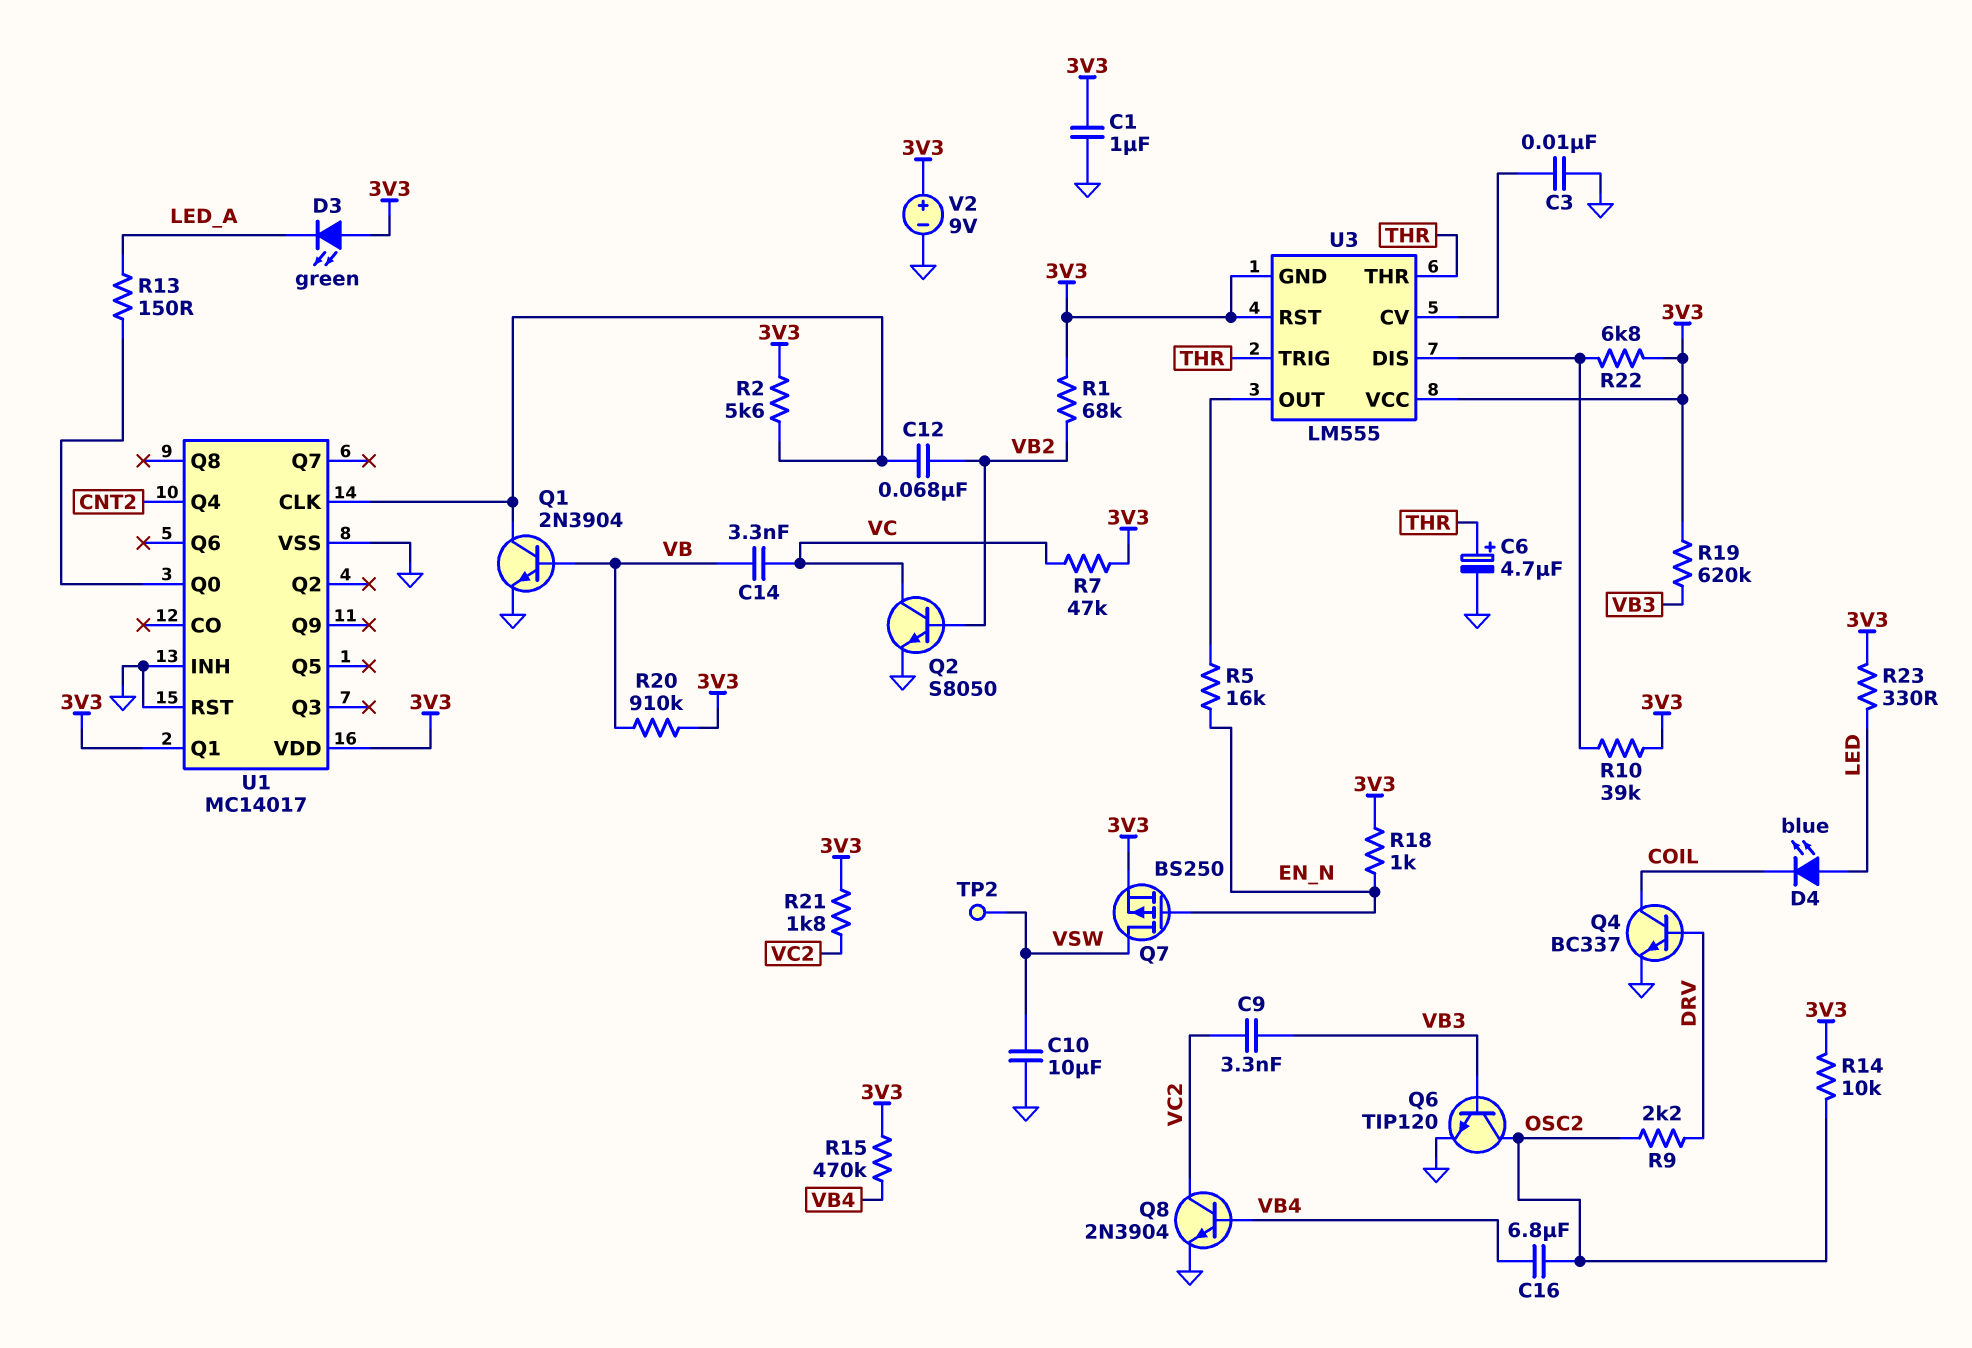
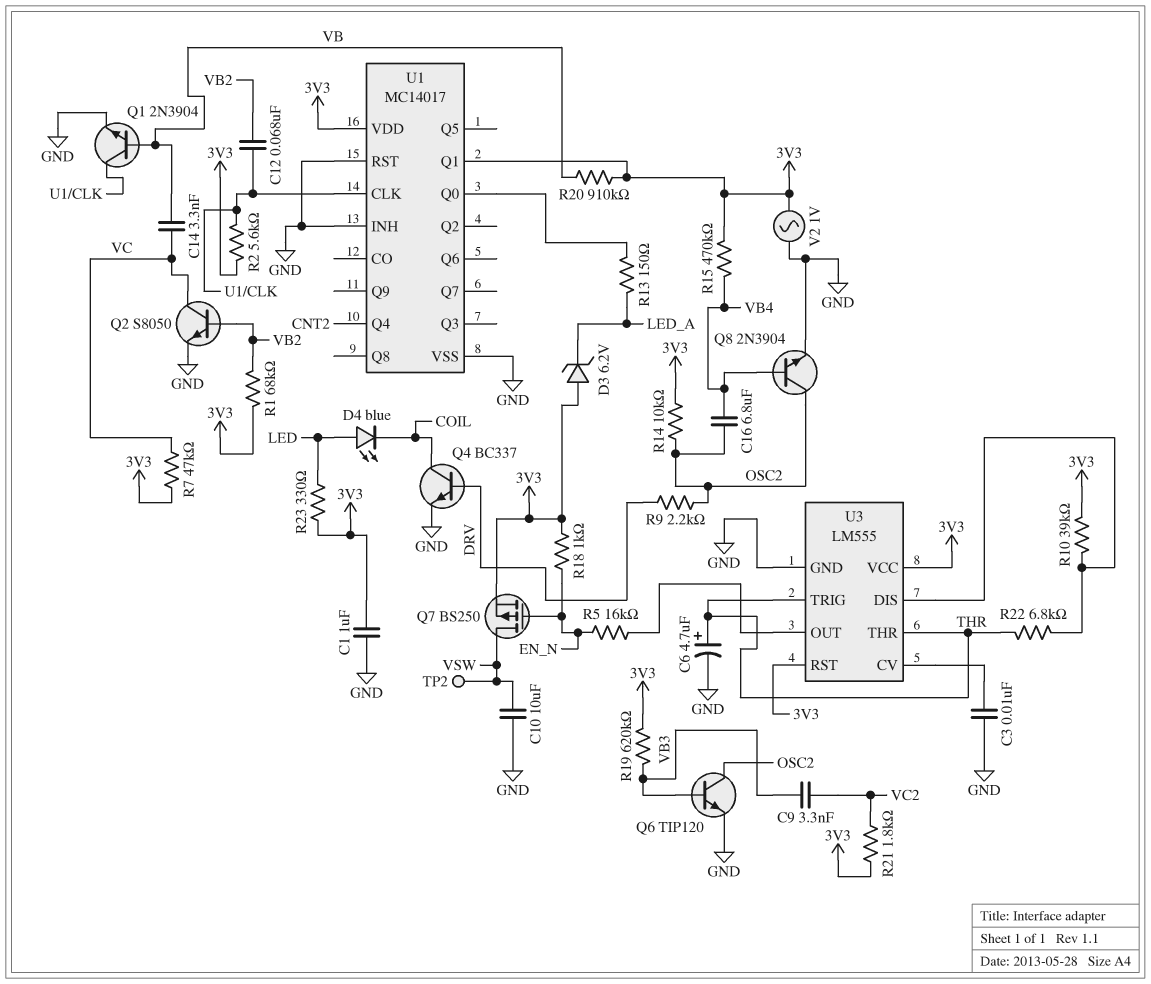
D3: LED green (A 3V3, K LED_A) -> zener 6.2V (A 3V3, K LED_A)
Q8: NPN 2N3904 (B VB4, C VC2, E GND) -> NPN 2N3904 (B VB4, C OSC2, E GND)
R22: 6.8k (3V3, U3/DIS) -> 6.8k (THR, U3/DIS)
U3 pin GND: 3V3 -> GND
V2: 9V (plus 3V3, minus GND) -> AC 1V (3V3, GND)

